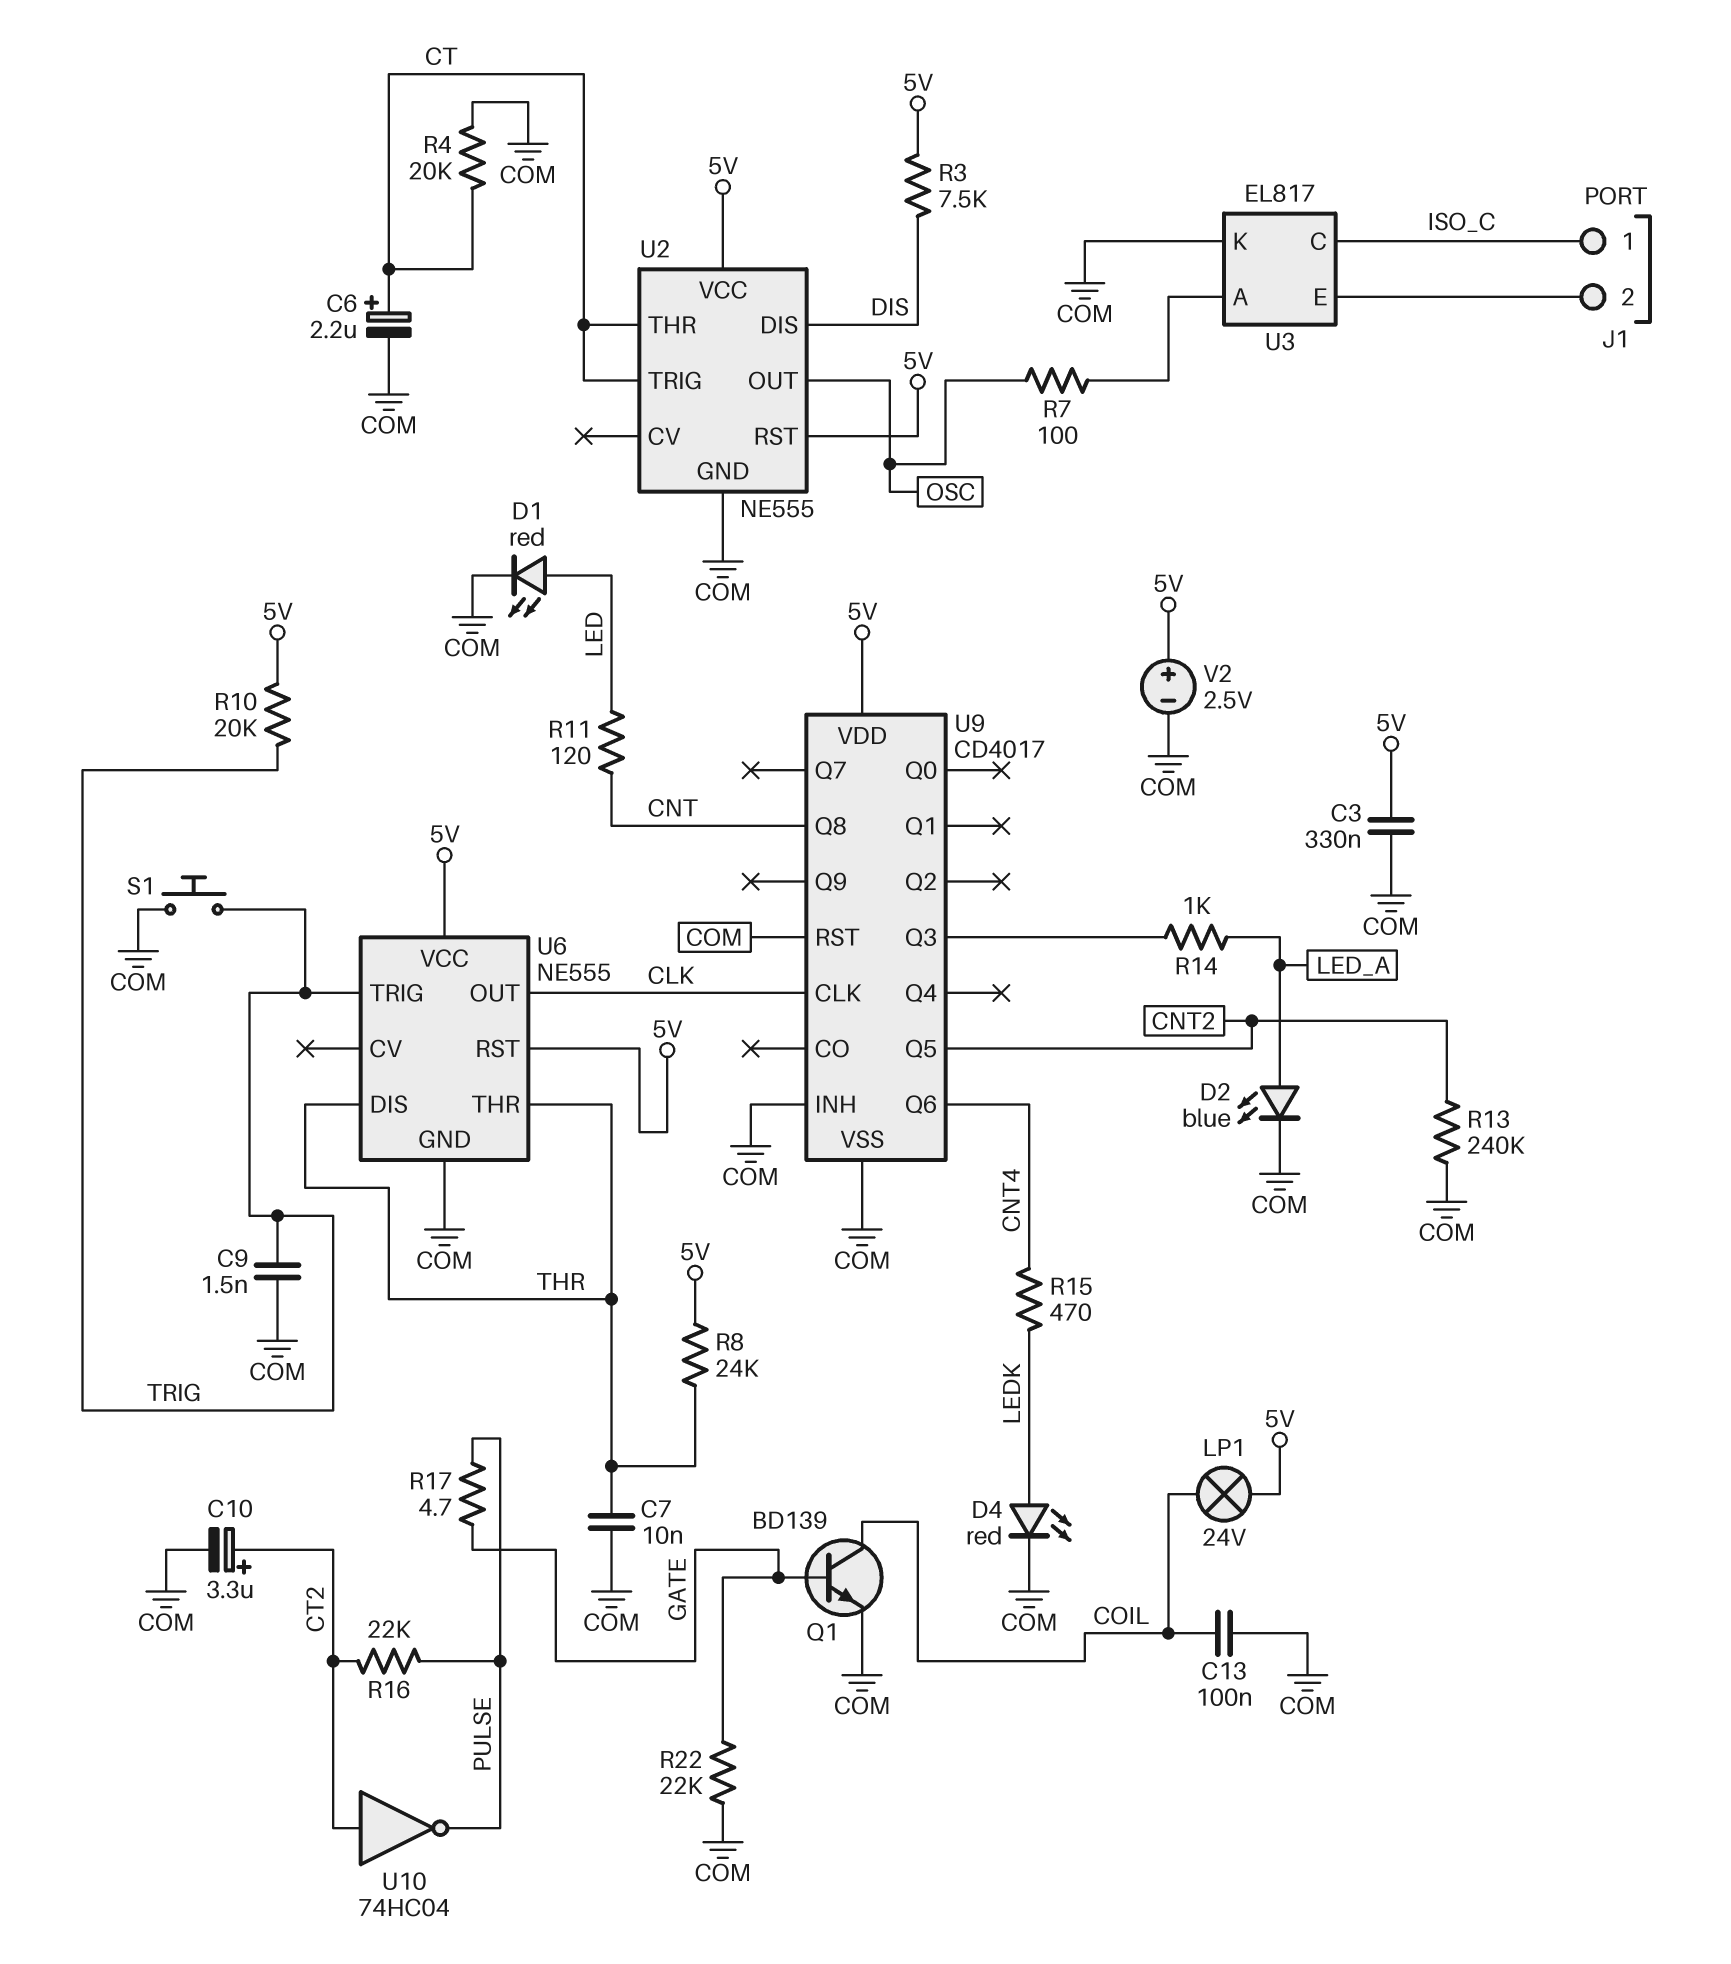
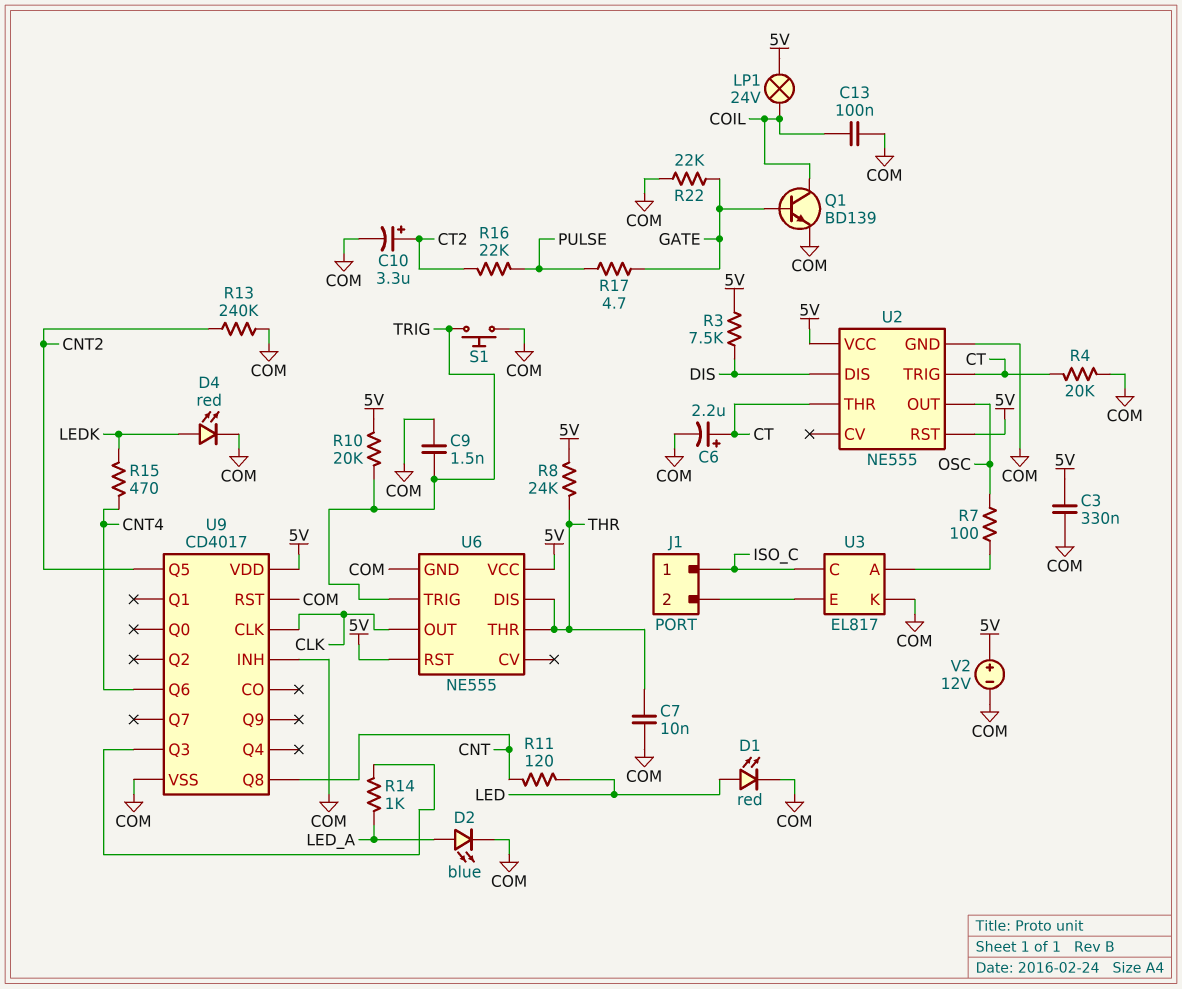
U10: NOT 74HC04 (in CT2, out PULSE) -> none
V2: 2.5V (plus 5V, minus COM) -> 12V (plus 5V, minus COM)

